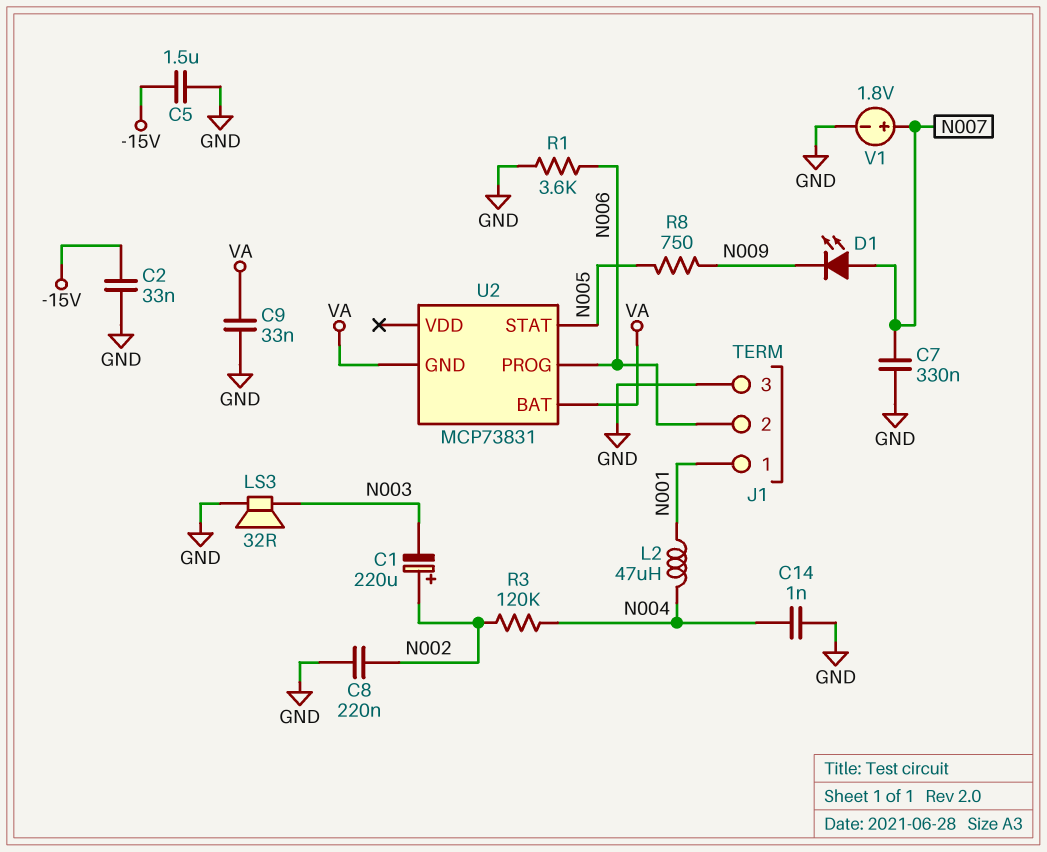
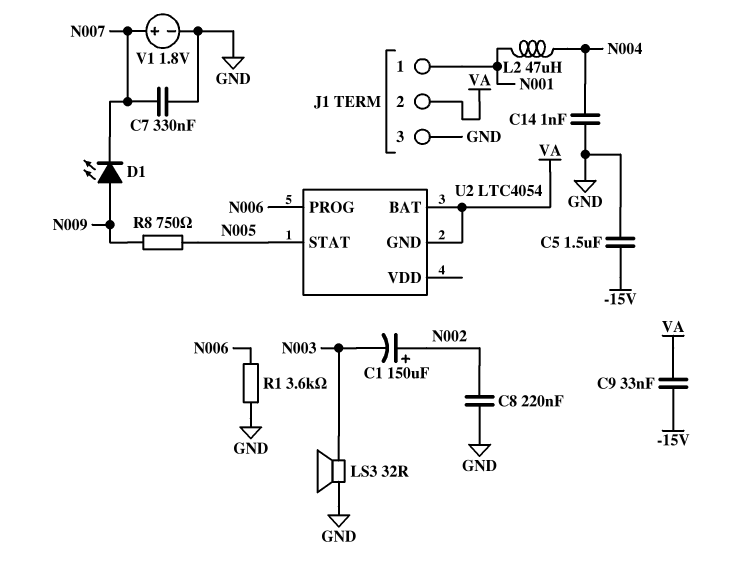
C1: 220uF (plus N002, minus N003) -> 150uF (plus N002, minus N003)
C2: 33nF (-15V, GND) -> none
C9: 33nF (GND, VA) -> 33nF (-15V, VA)
D1: LED (A N007, K N009) -> LED (A N009, K N007)
J1 pin 2: N006 -> VA
R3: 120k (N002, N004) -> none
U2: MCP73831 -> LTC4054

